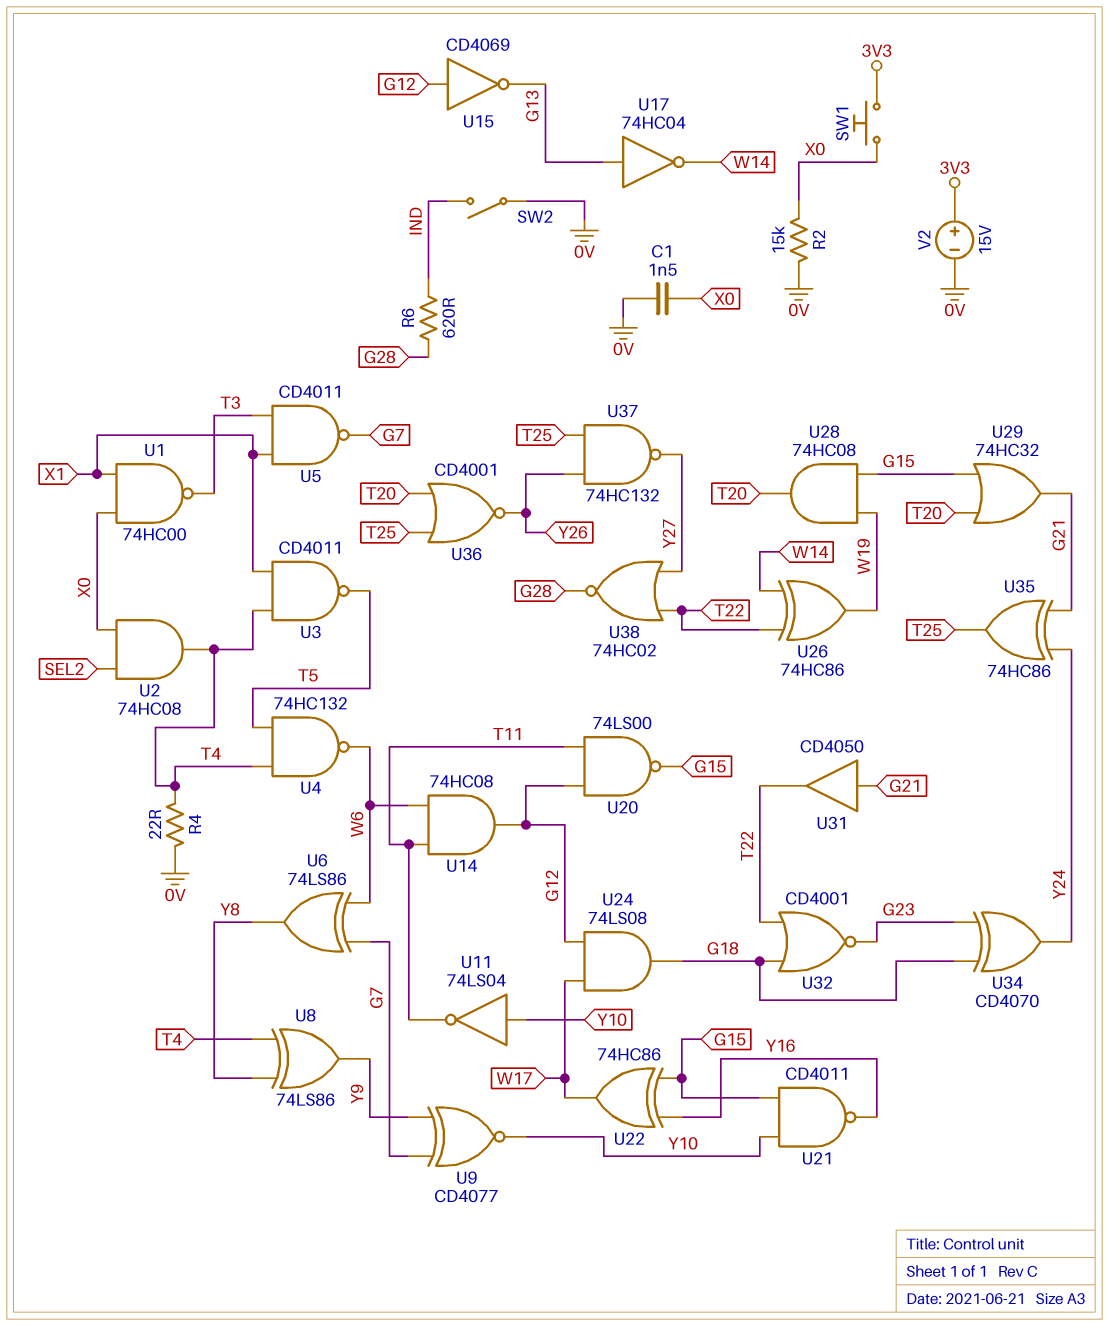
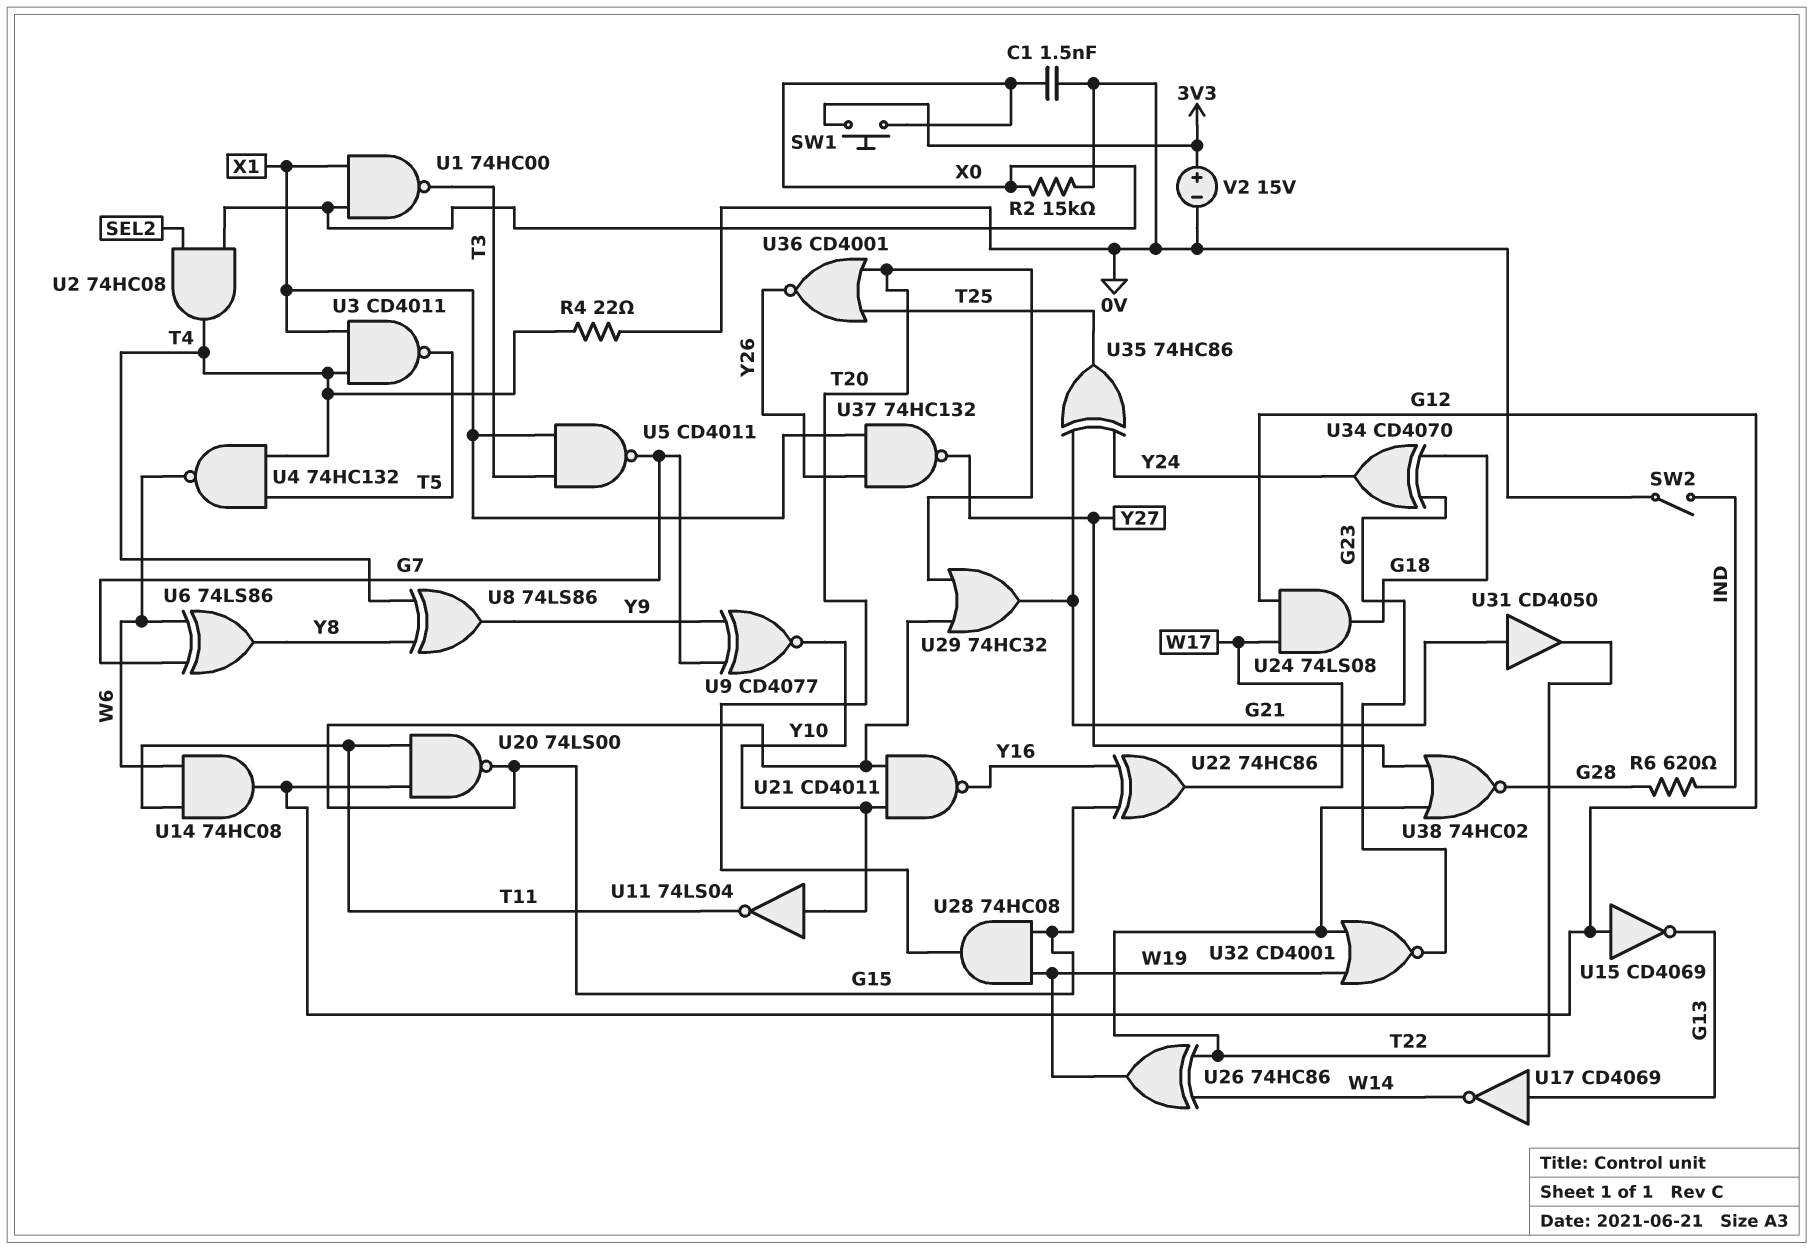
U17: NOT 74HC04 (in G13, out W14) -> NOT CD4069 (in G13, out W14)
U32: NOR CD4001 (in G18, in T22, out G23) -> NOR CD4001 (in T22, in W19, out G23)
U37: NAND 74HC132 (in T25, in Y26, out Y27) -> NAND 74HC132 (in X1, in Y26, out Y27)

